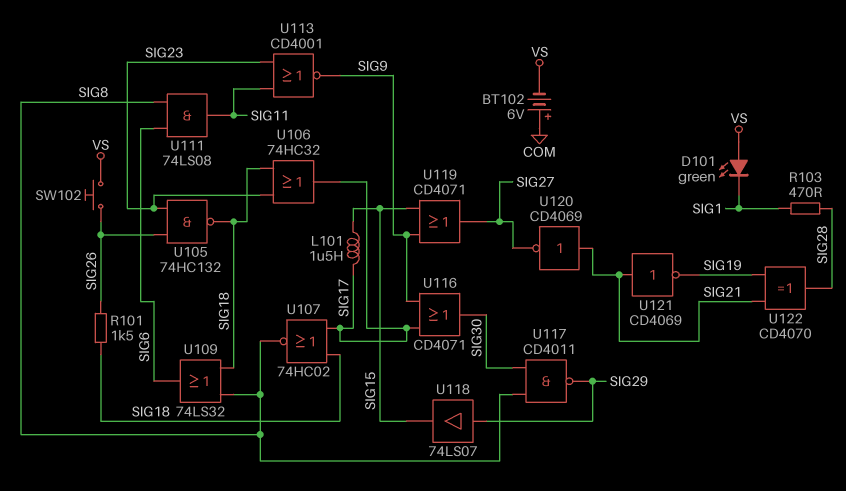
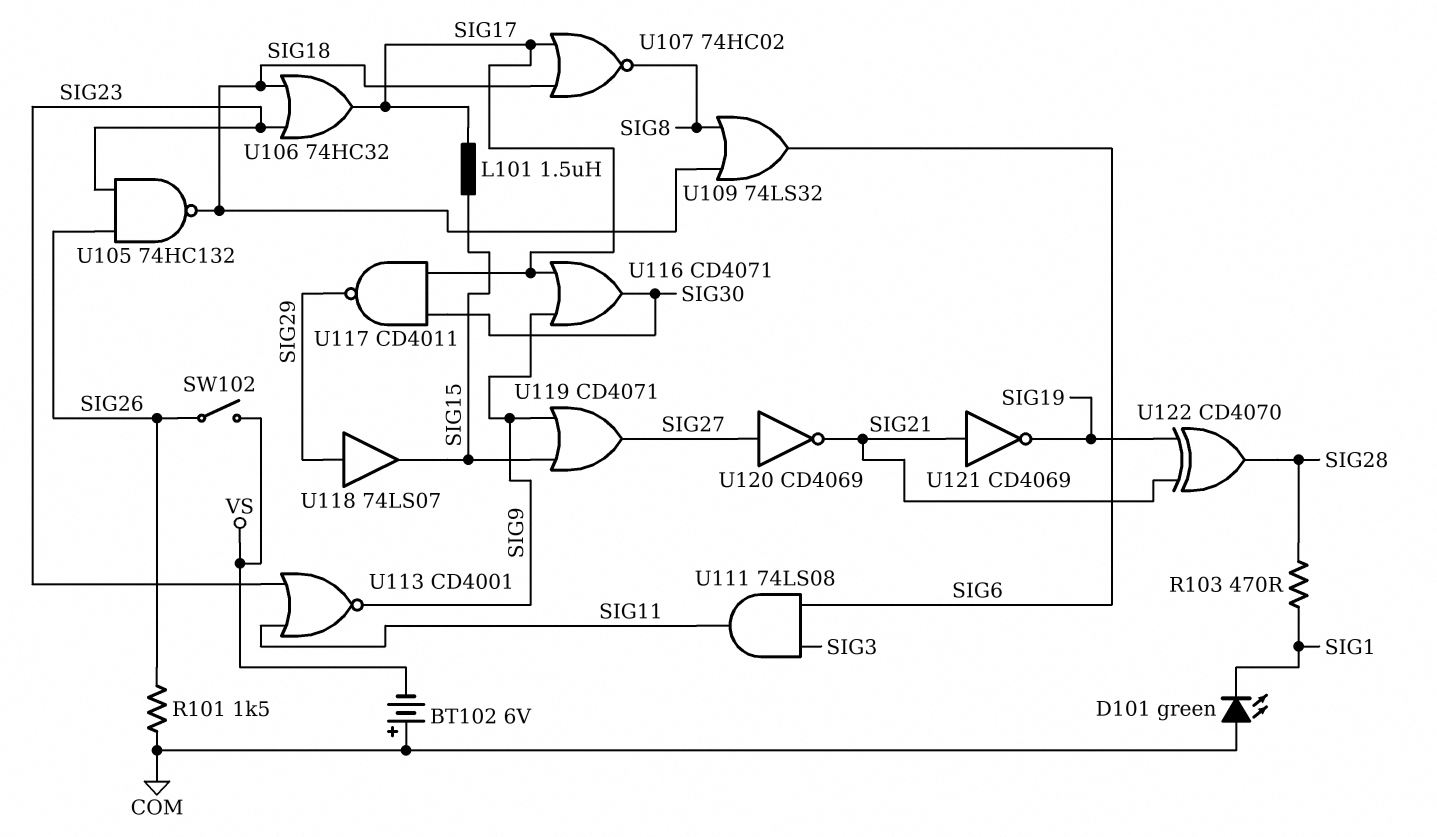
D101: LED green (A VS, K SIG1) -> LED green (A COM, K SIG1)
R101: 1.5k (SIG18, SIG26) -> 1.5k (COM, SIG26)
SW102: button (SIG26, VS) -> switch (SIG26, VS)
U111: AND 74LS08 (in SIG6, in SIG8, out SIG11) -> AND 74LS08 (in SIG3, in SIG6, out SIG11)
U117: NAND CD4011 (in SIG8, in SIG30, out SIG29) -> NAND CD4011 (in SIG17, in SIG30, out SIG29)
U120: NOT CD4069 (in SIG21, out SIG27) -> NOT CD4069 (in SIG27, out SIG21)

